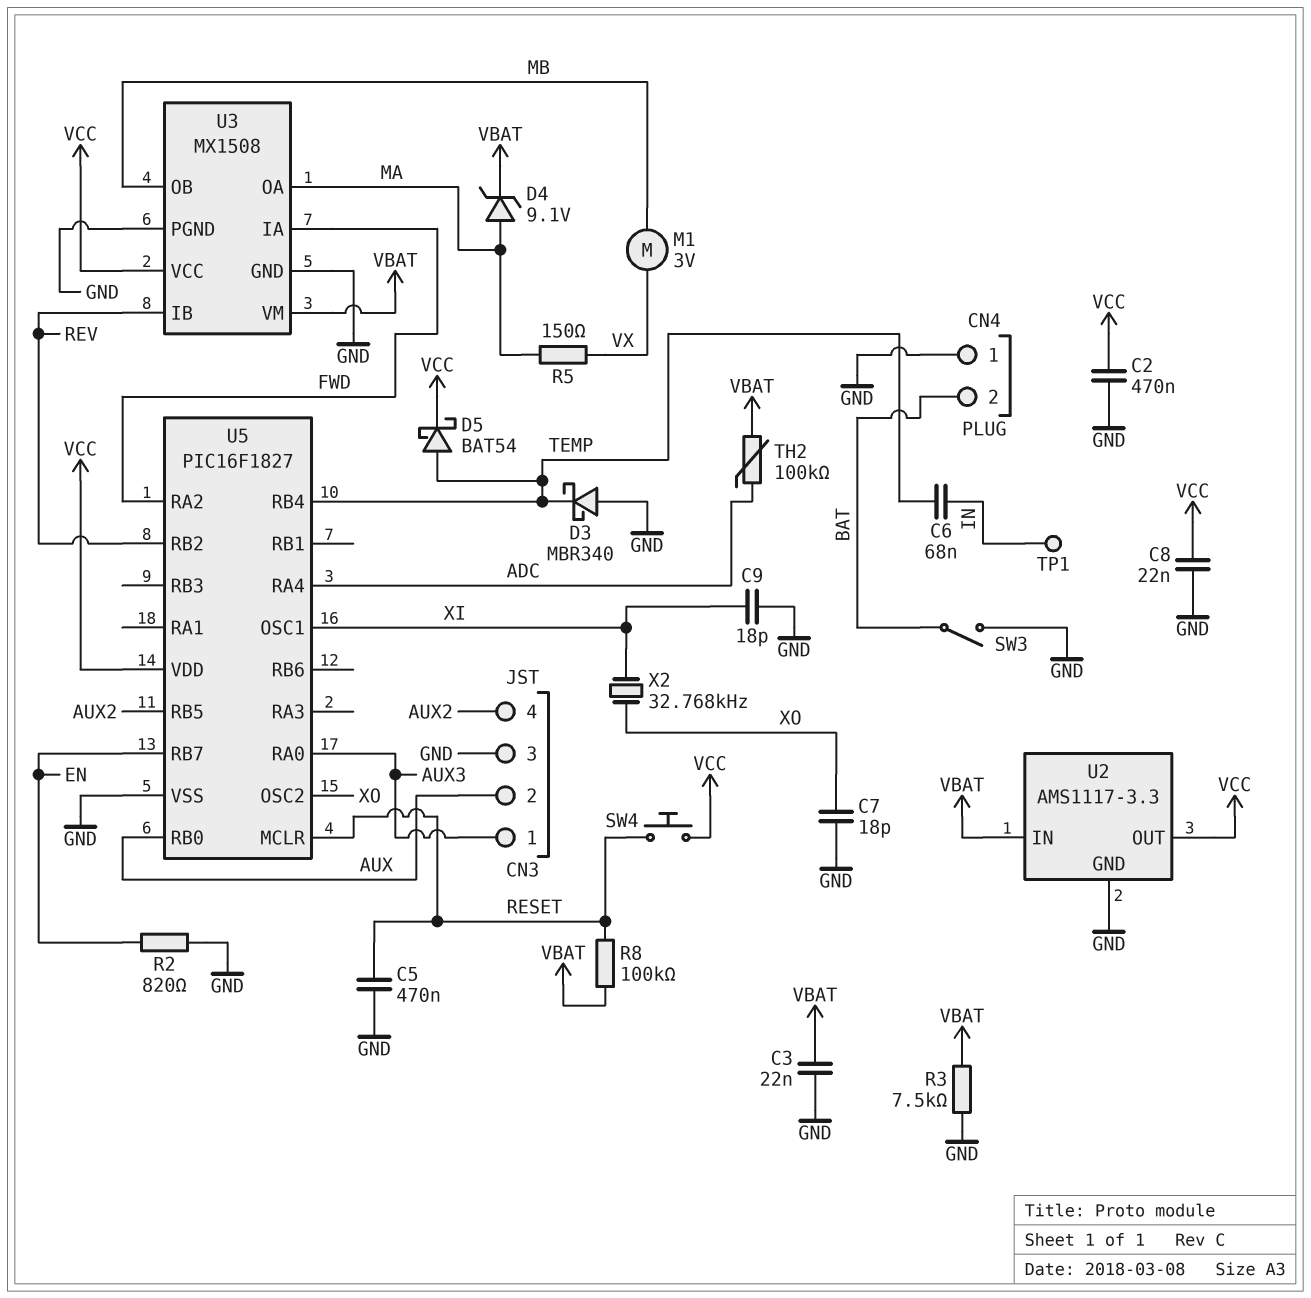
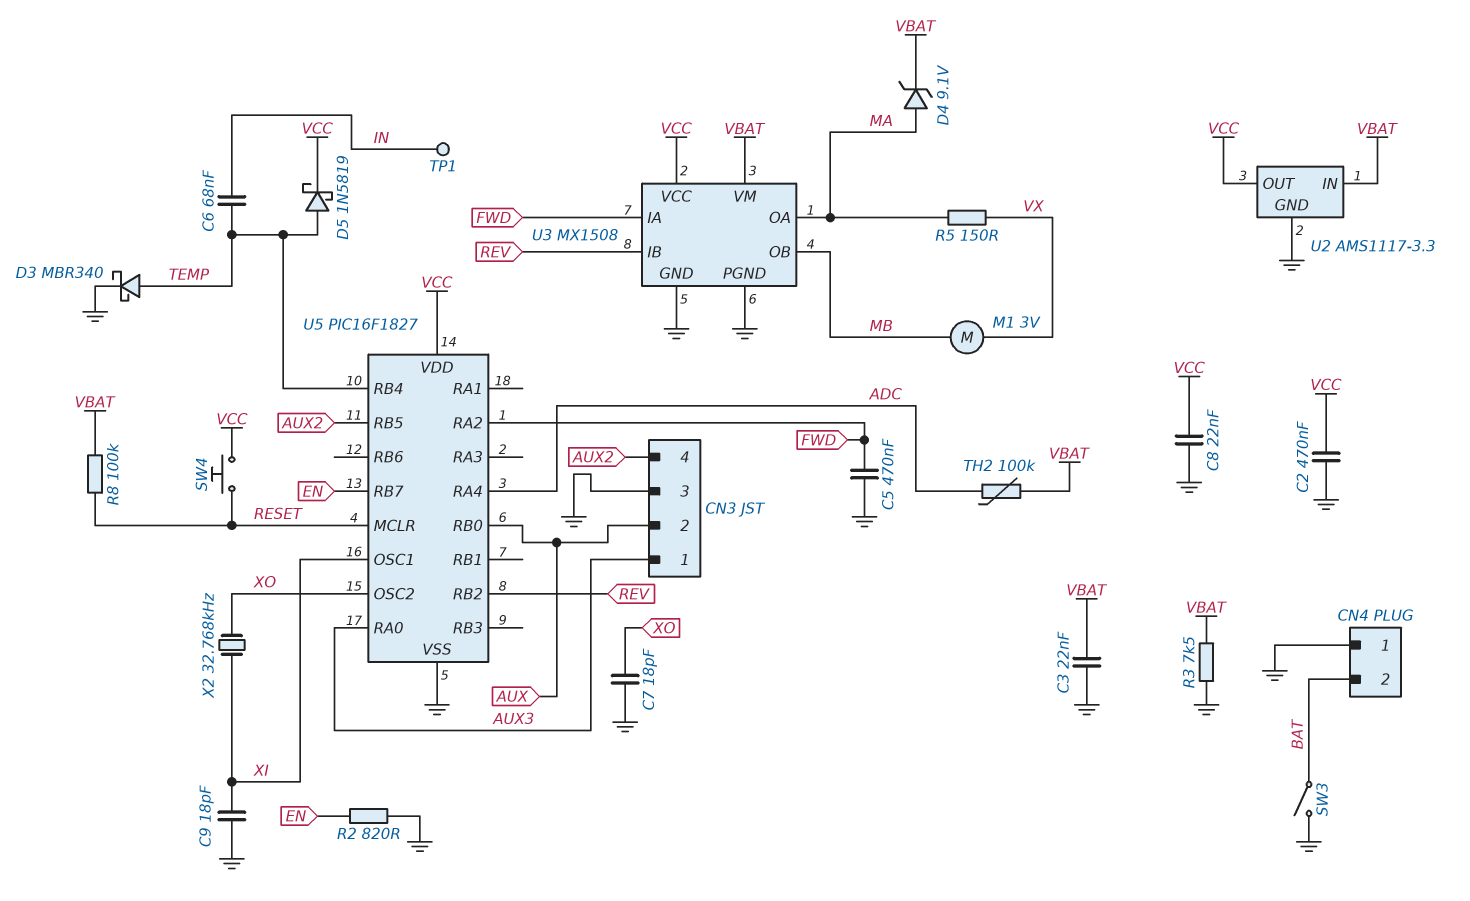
C5: 470nF (GND, RESET) -> 470nF (FWD, GND)
D3: schottky MBR340 (A GND, K TEMP) -> schottky MBR340 (A TEMP, K GND)
D5: schottky BAT54 (A TEMP, K VCC) -> schottky 1N5819 (A TEMP, K VCC)

